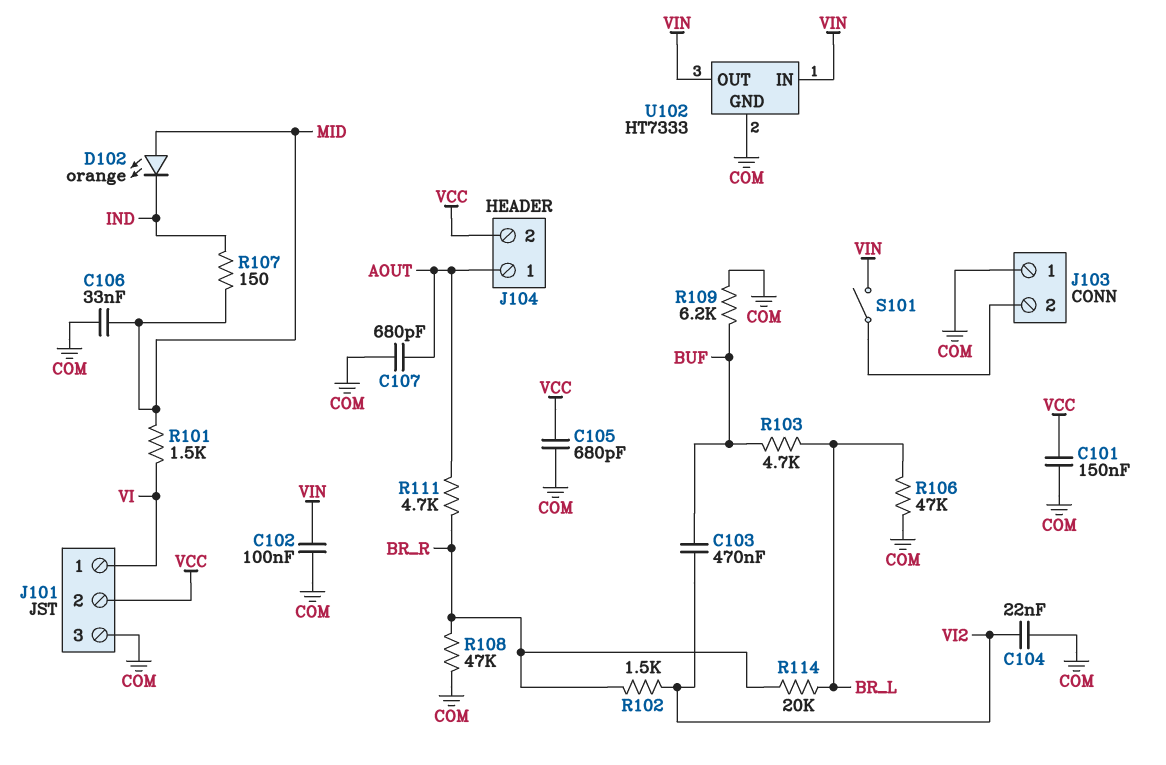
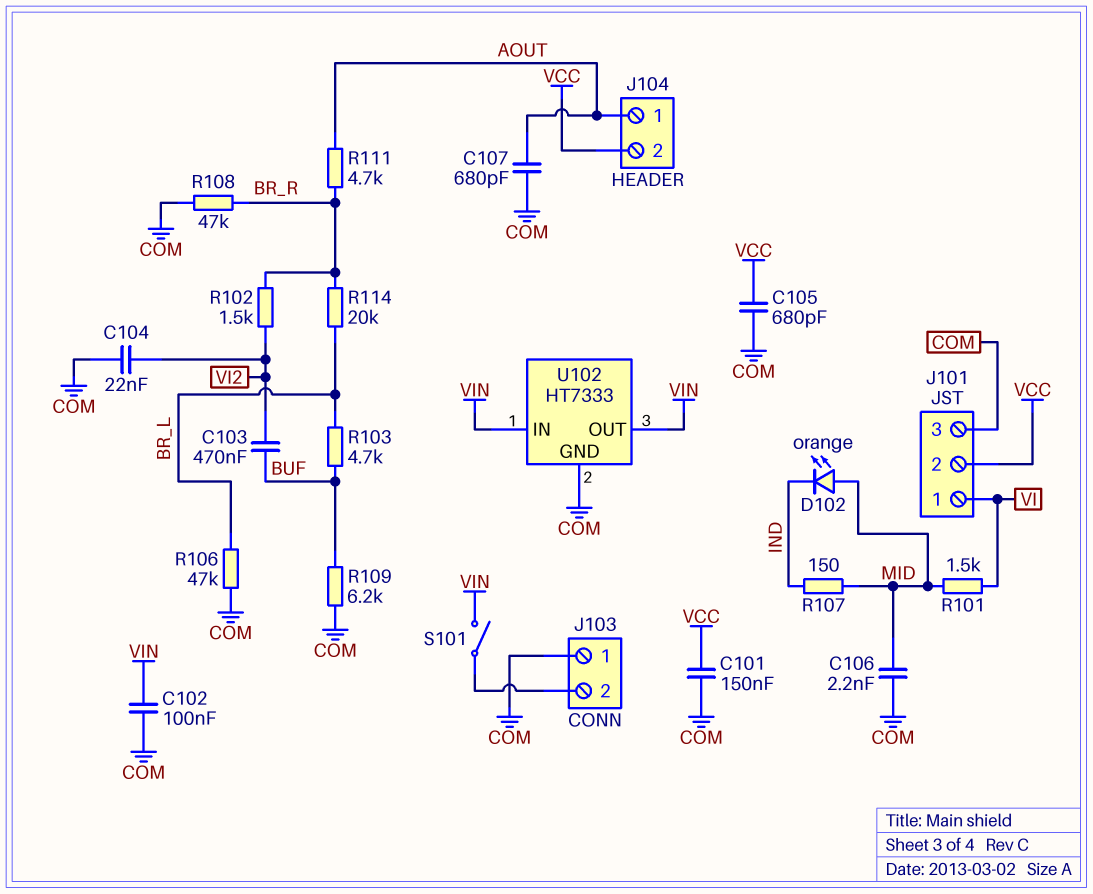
C106: 33nF (COM, MID) -> 2.2nF (COM, MID)

